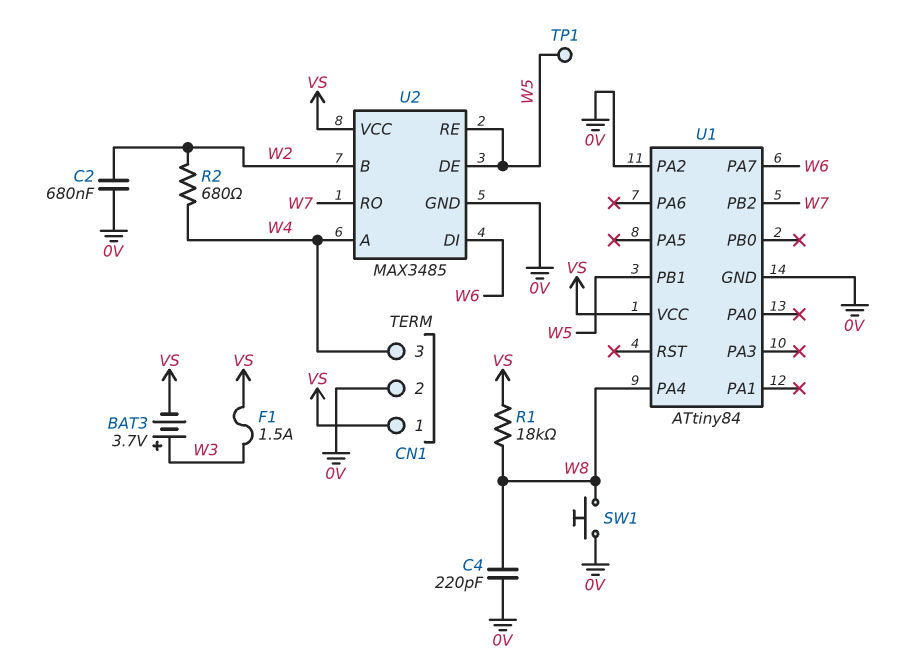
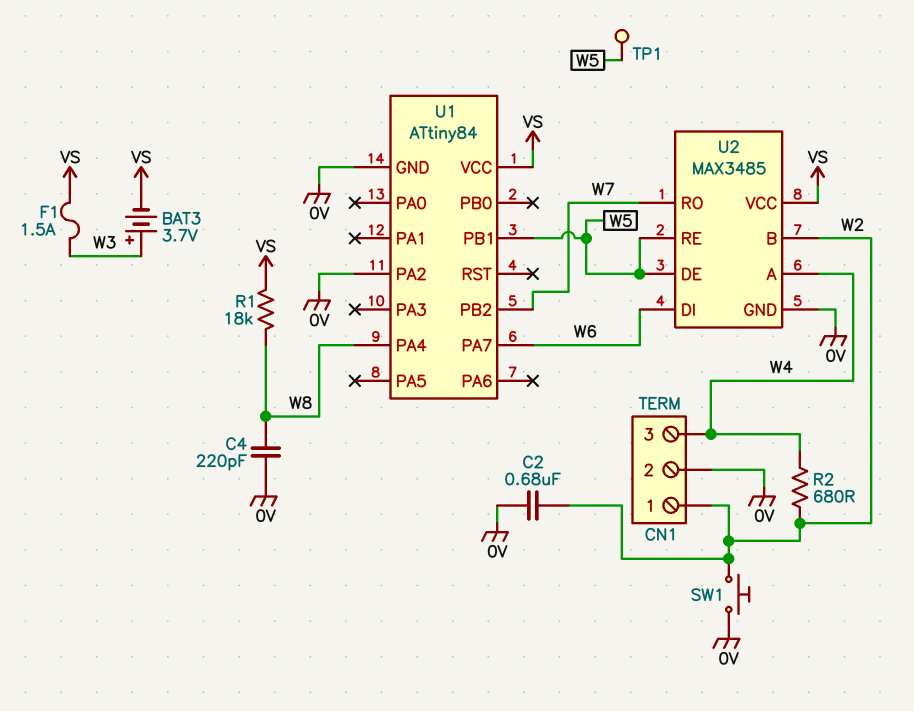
CN1 pin 1: VS -> W2
SW1: button (0V, W8) -> button (0V, W2)

